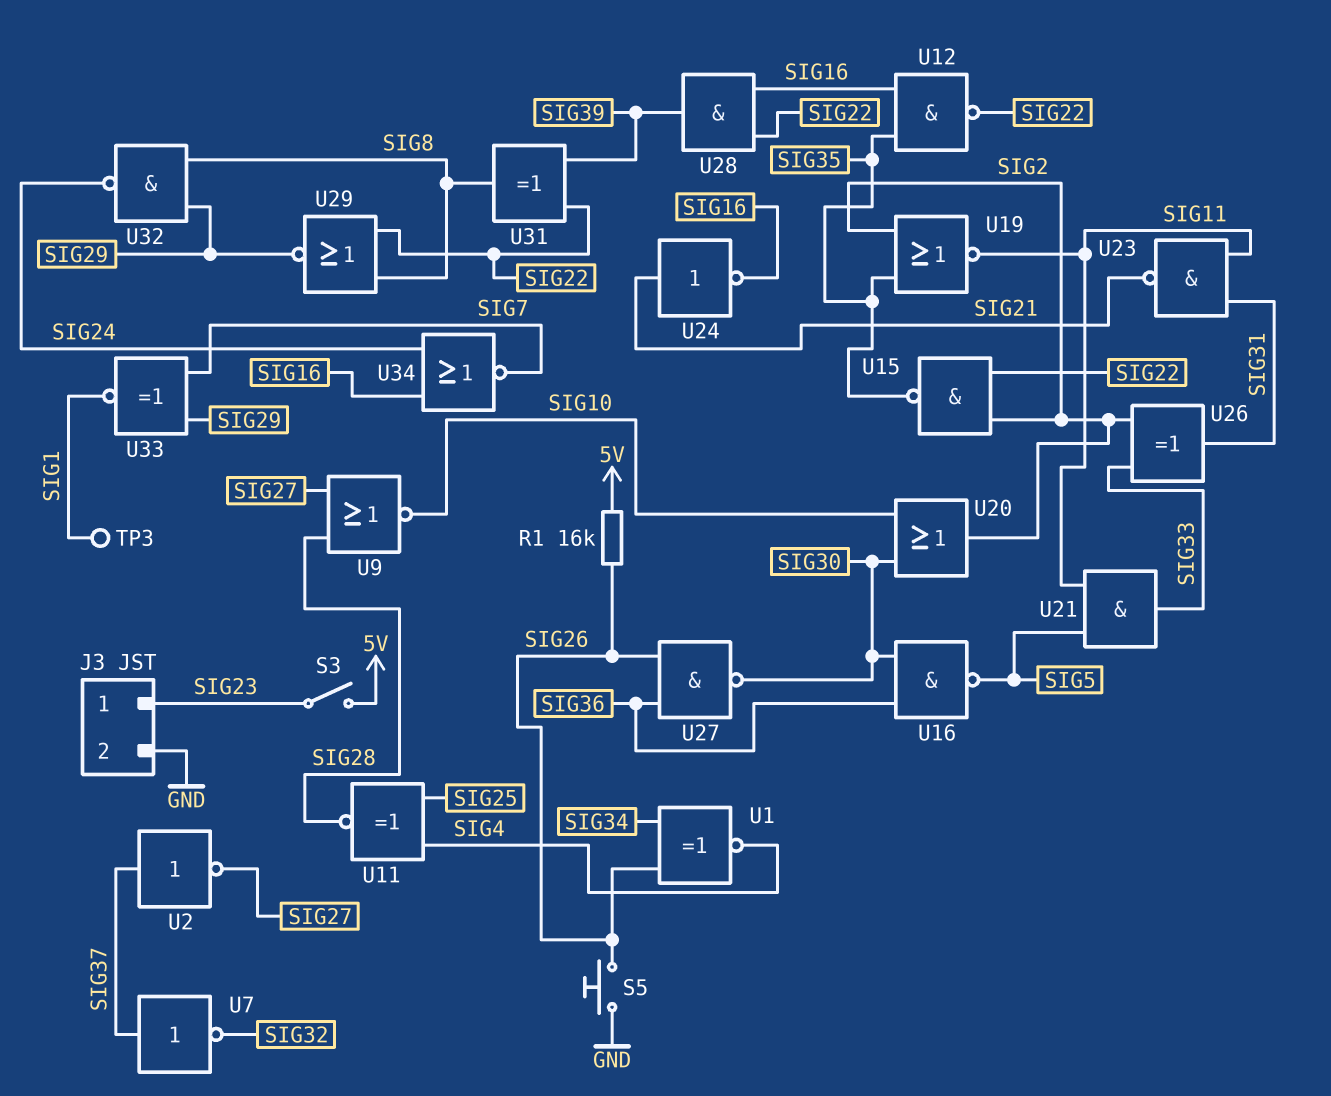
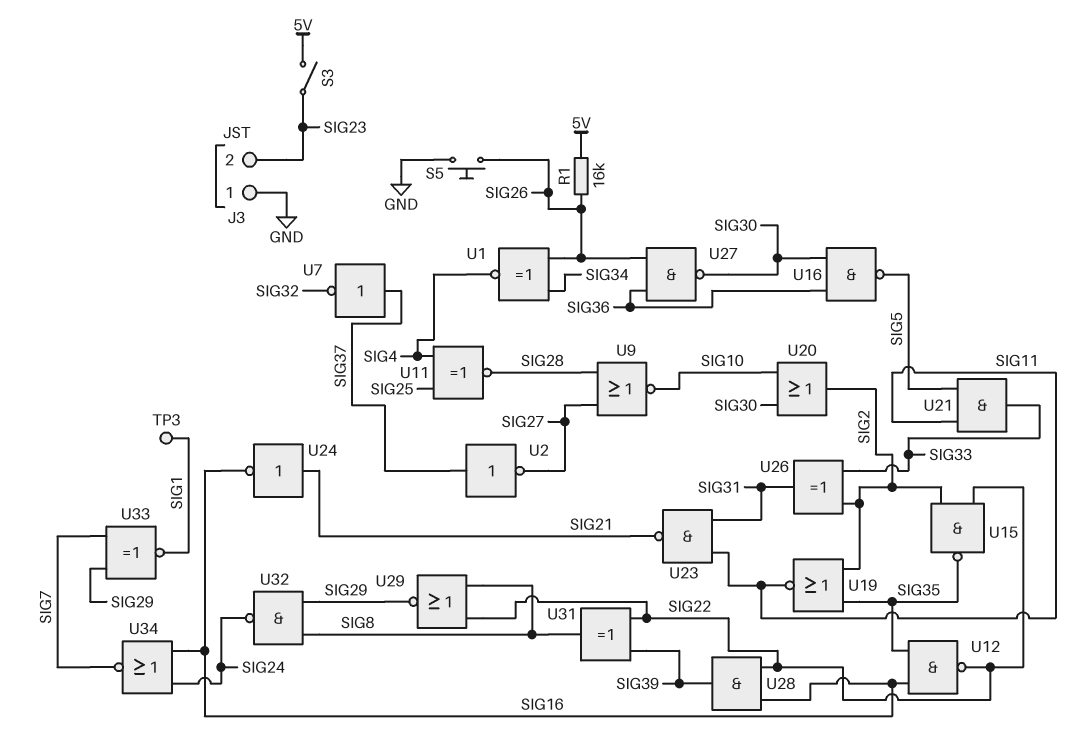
J3 pin 1: SIG23 -> GND
J3 pin 2: GND -> SIG23

